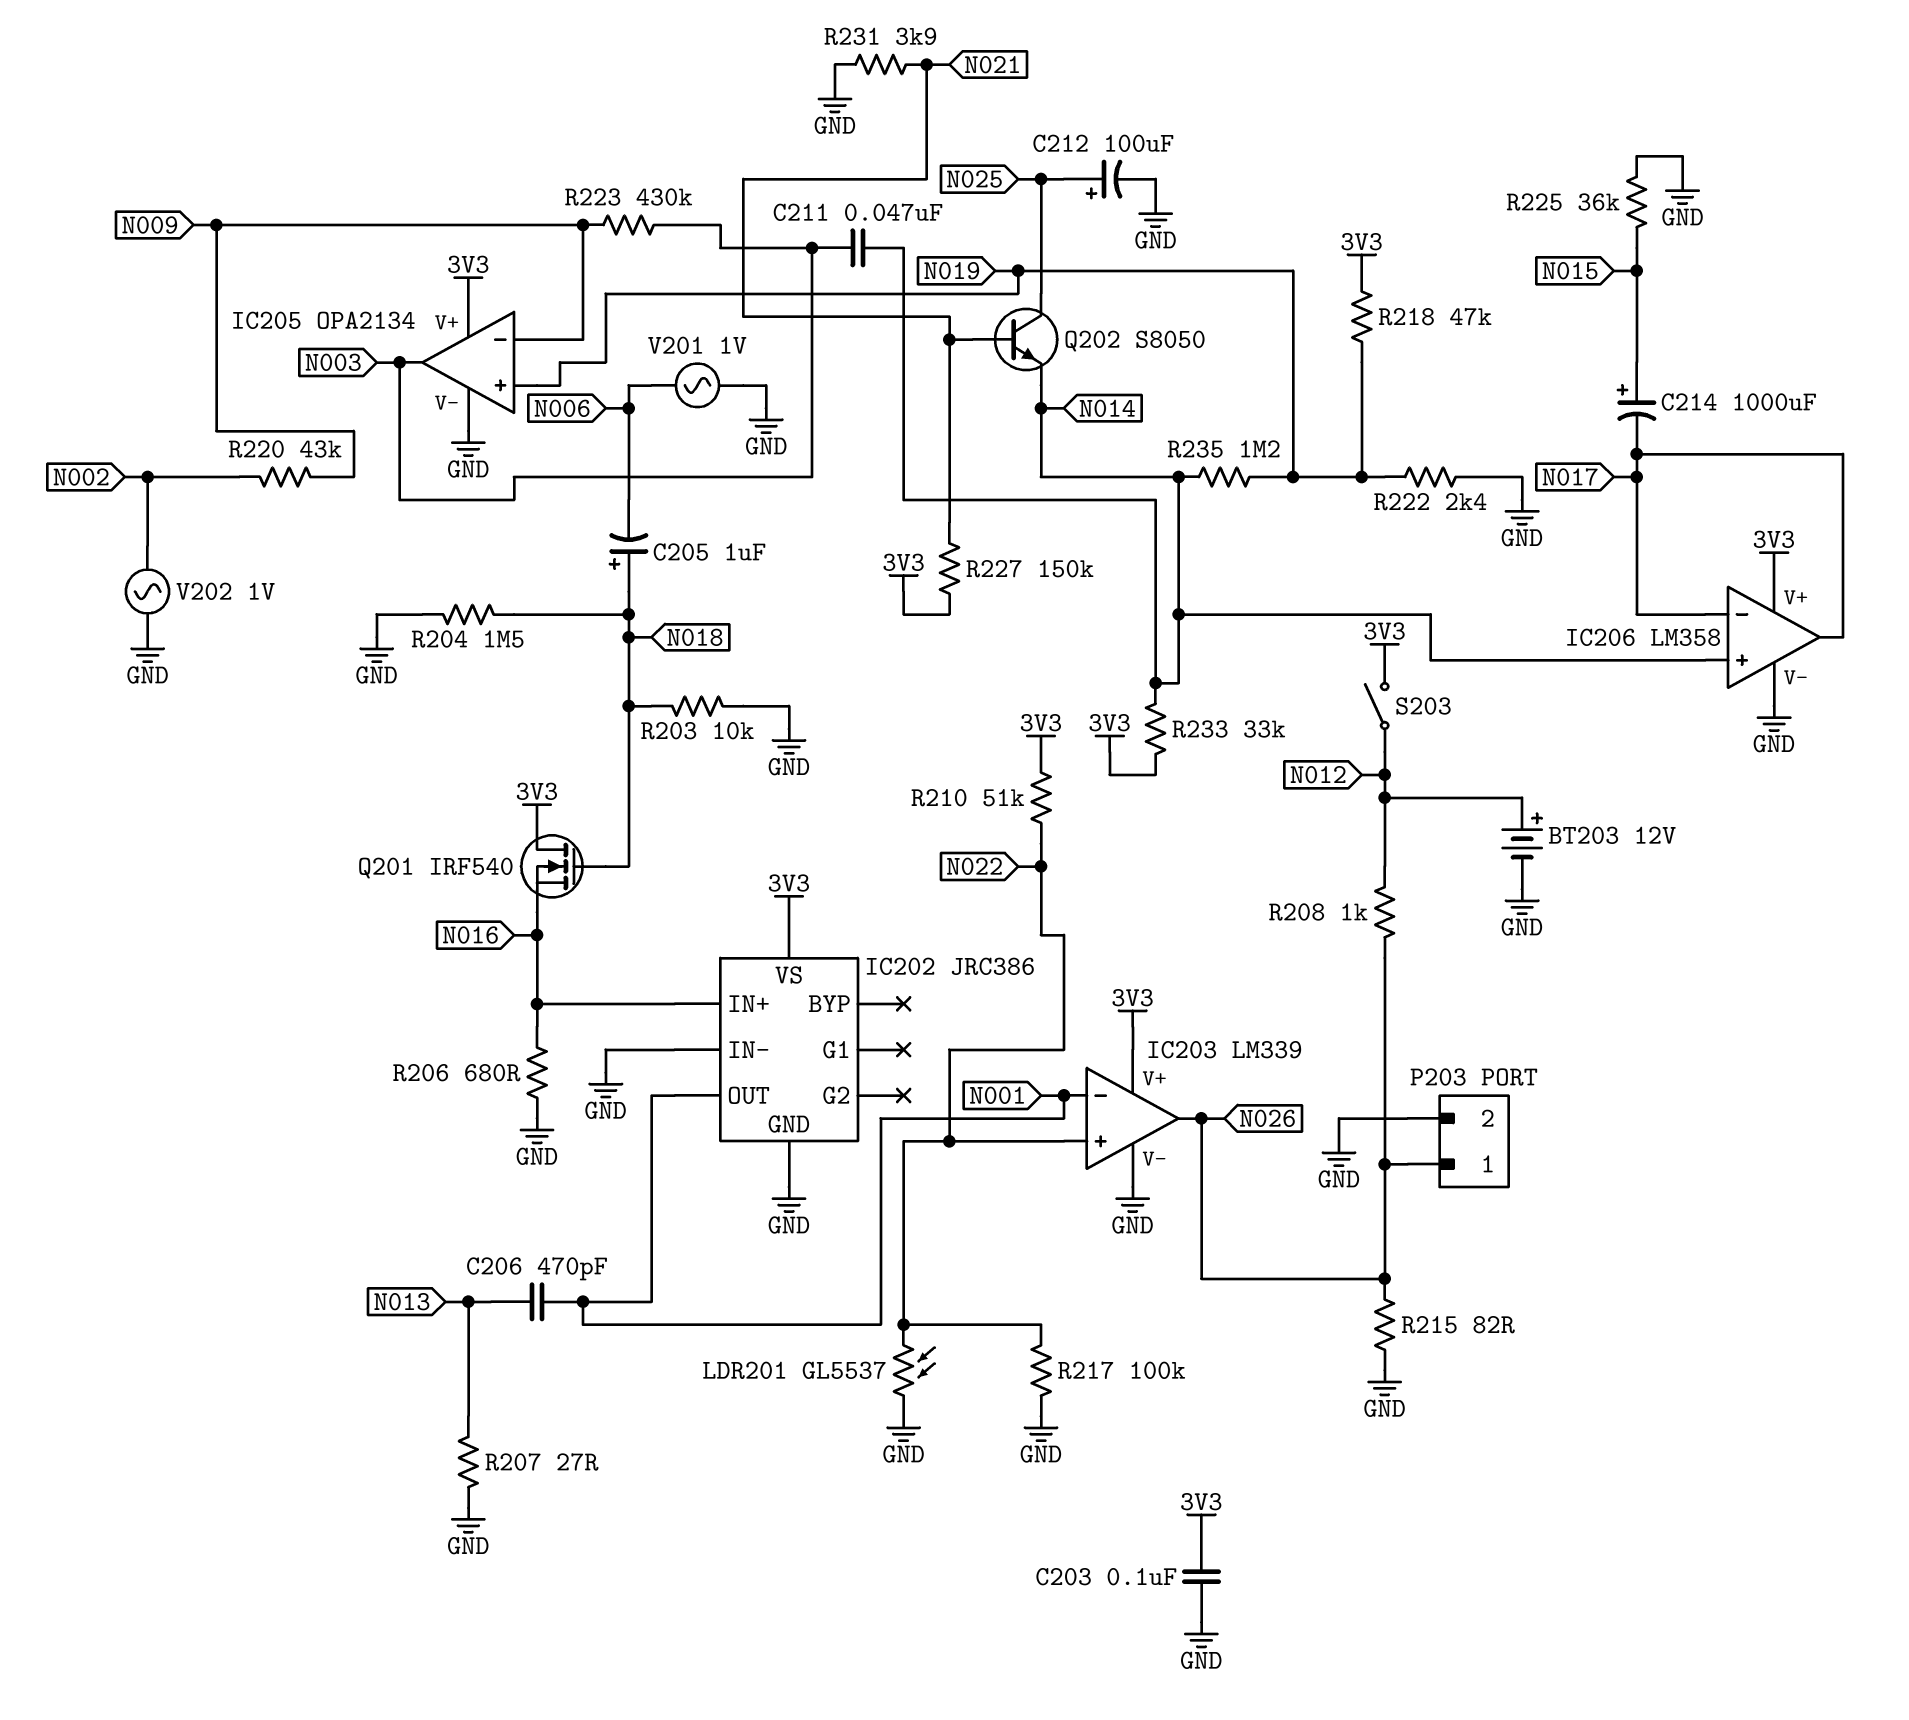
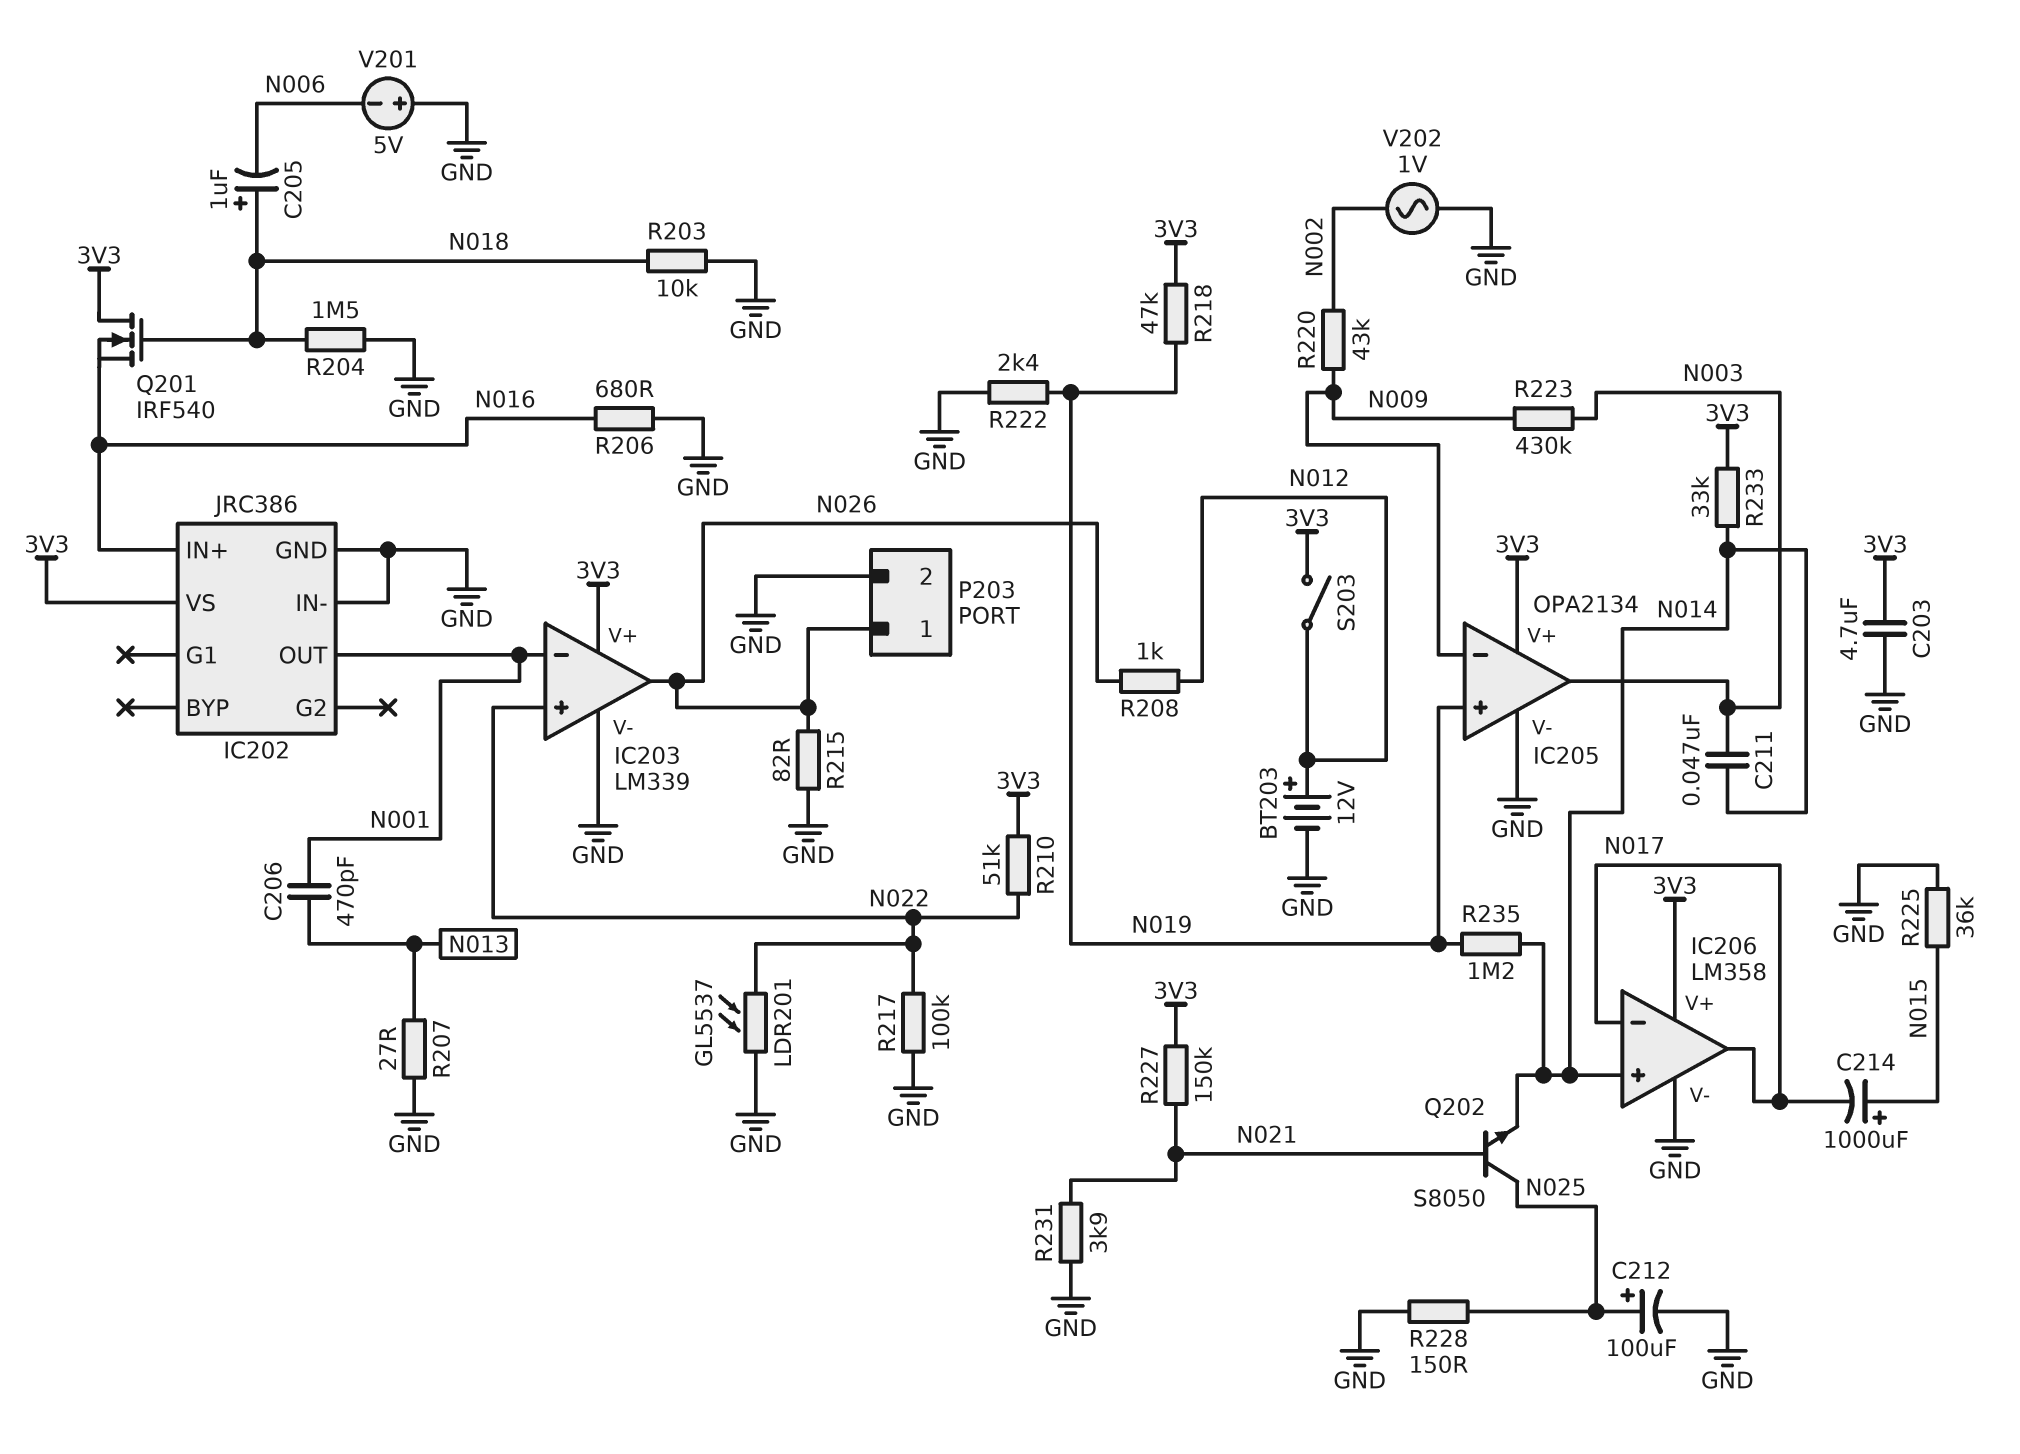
C203: 100nF (3V3, GND) -> 4.7uF (3V3, GND)
R228: none -> 150 (GND, N025)
V201: AC 1V (GND, N006) -> 5V (plus GND, minus N006)

